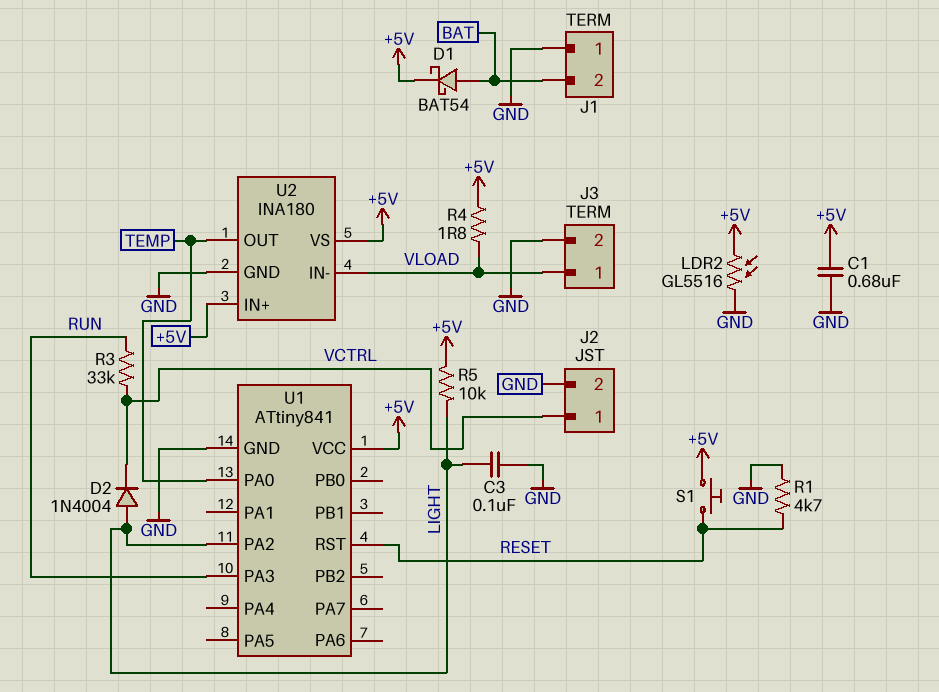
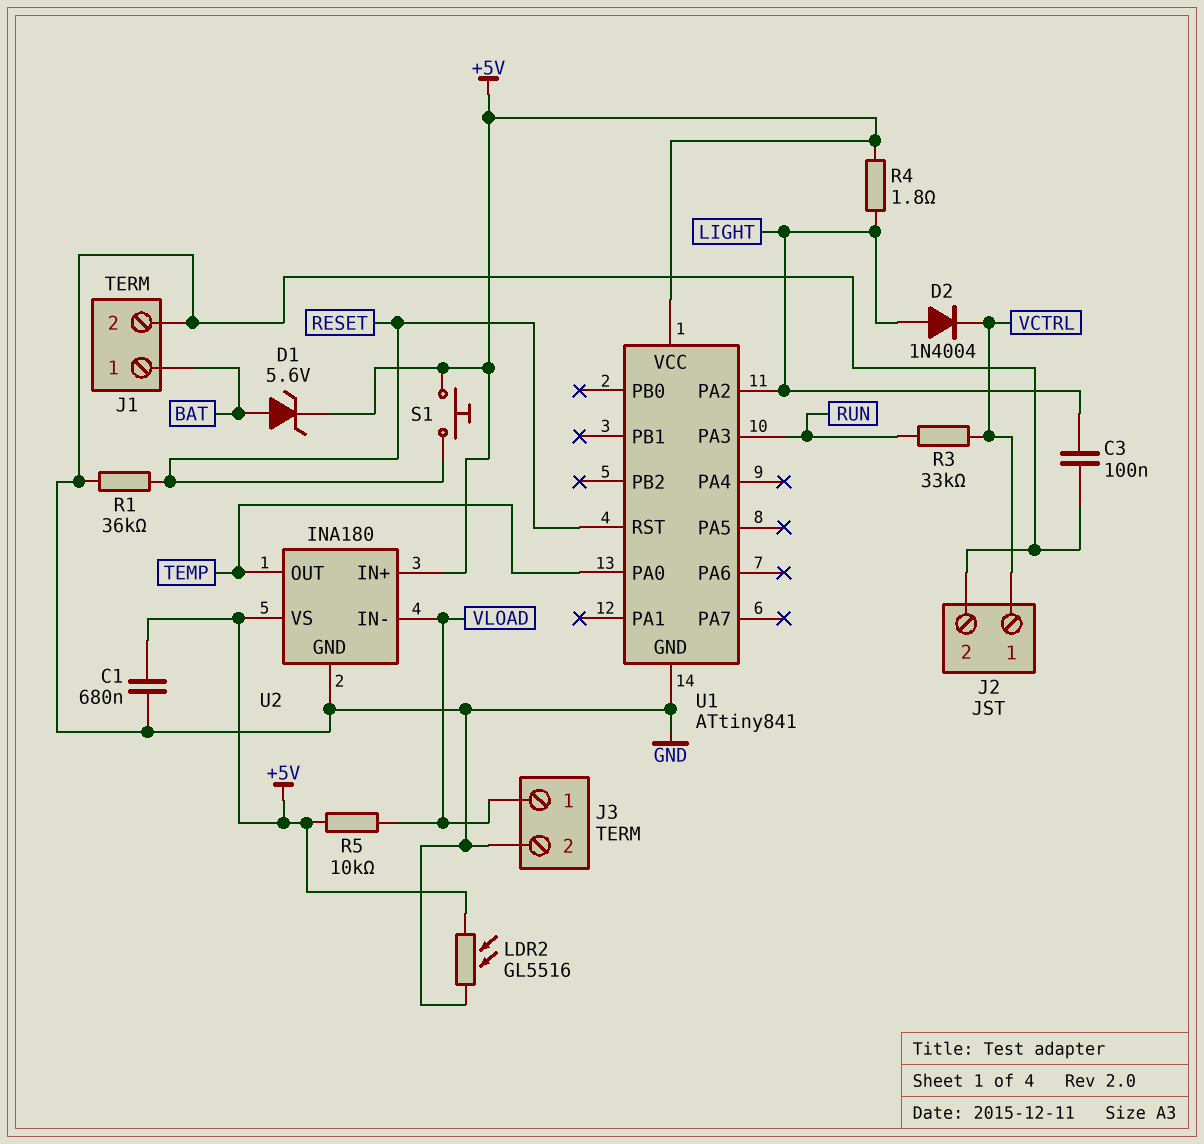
D1: schottky BAT54 (A BAT, K +5V) -> zener 5.6V (A BAT, K +5V)
J1 pin 1: GND -> BAT
J1 pin 2: BAT -> GND
R1: 4.7k (GND, RESET) -> 36k (GND, RESET)
R4: 1.8 (+5V, VLOAD) -> 1.8 (+5V, LIGHT)
R5: 10k (+5V, LIGHT) -> 10k (+5V, VLOAD)

